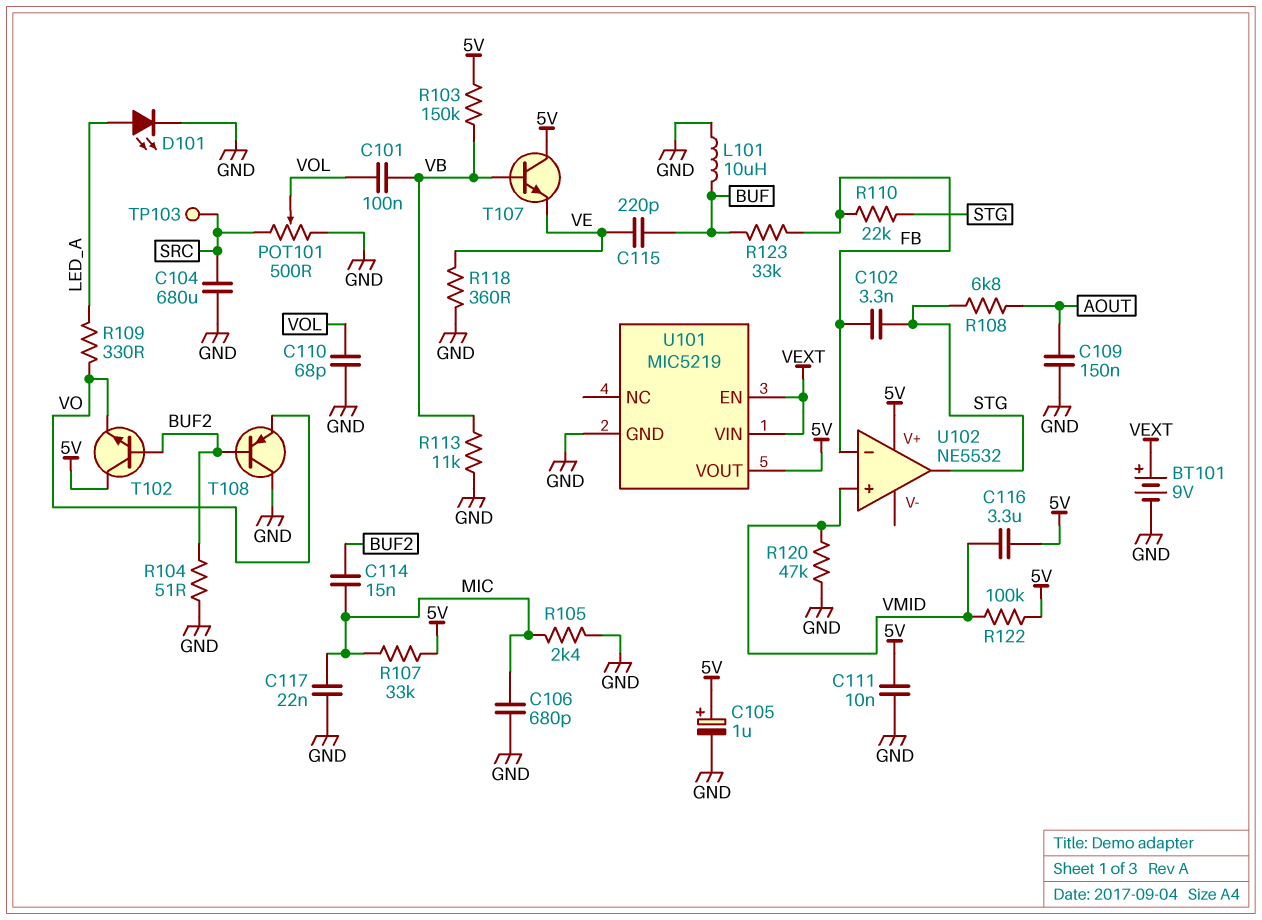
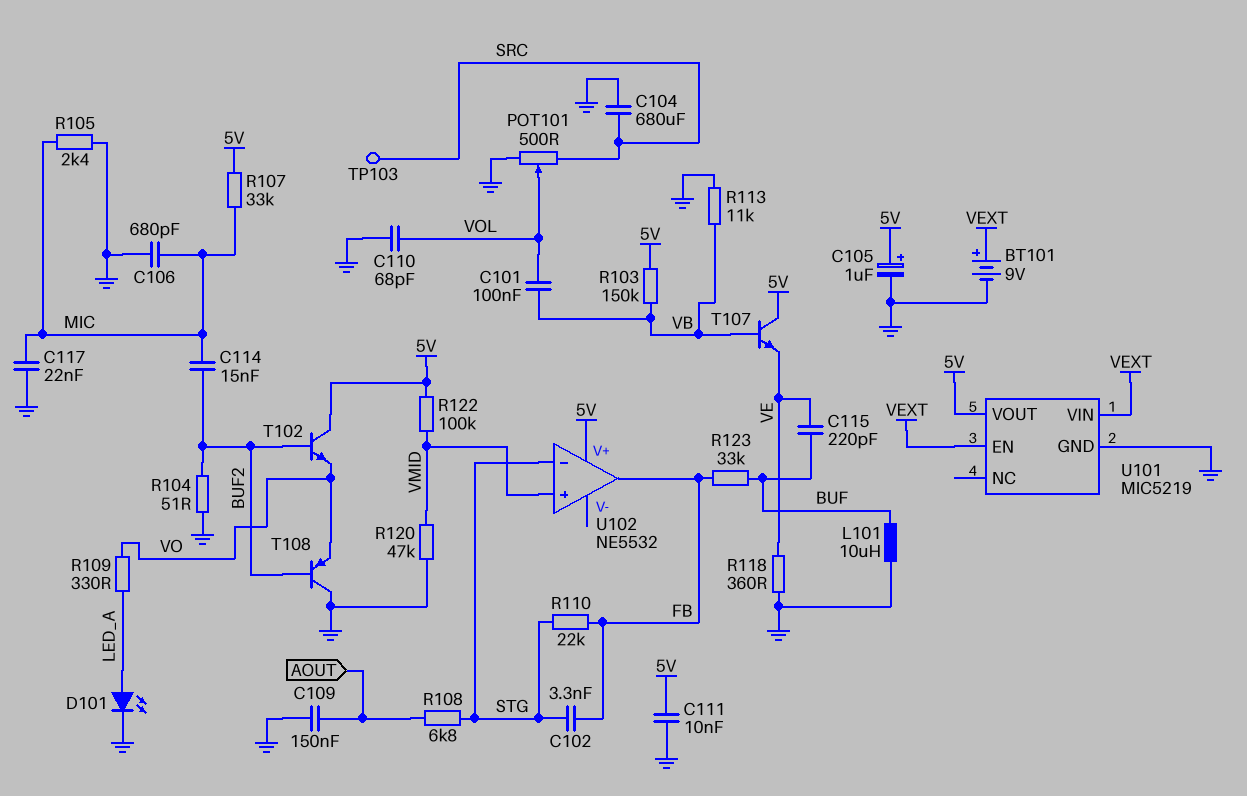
C116: 3.3uF (5V, VMID) -> none
U102 pin in-: FB -> STG
U102 pin out: STG -> FB

